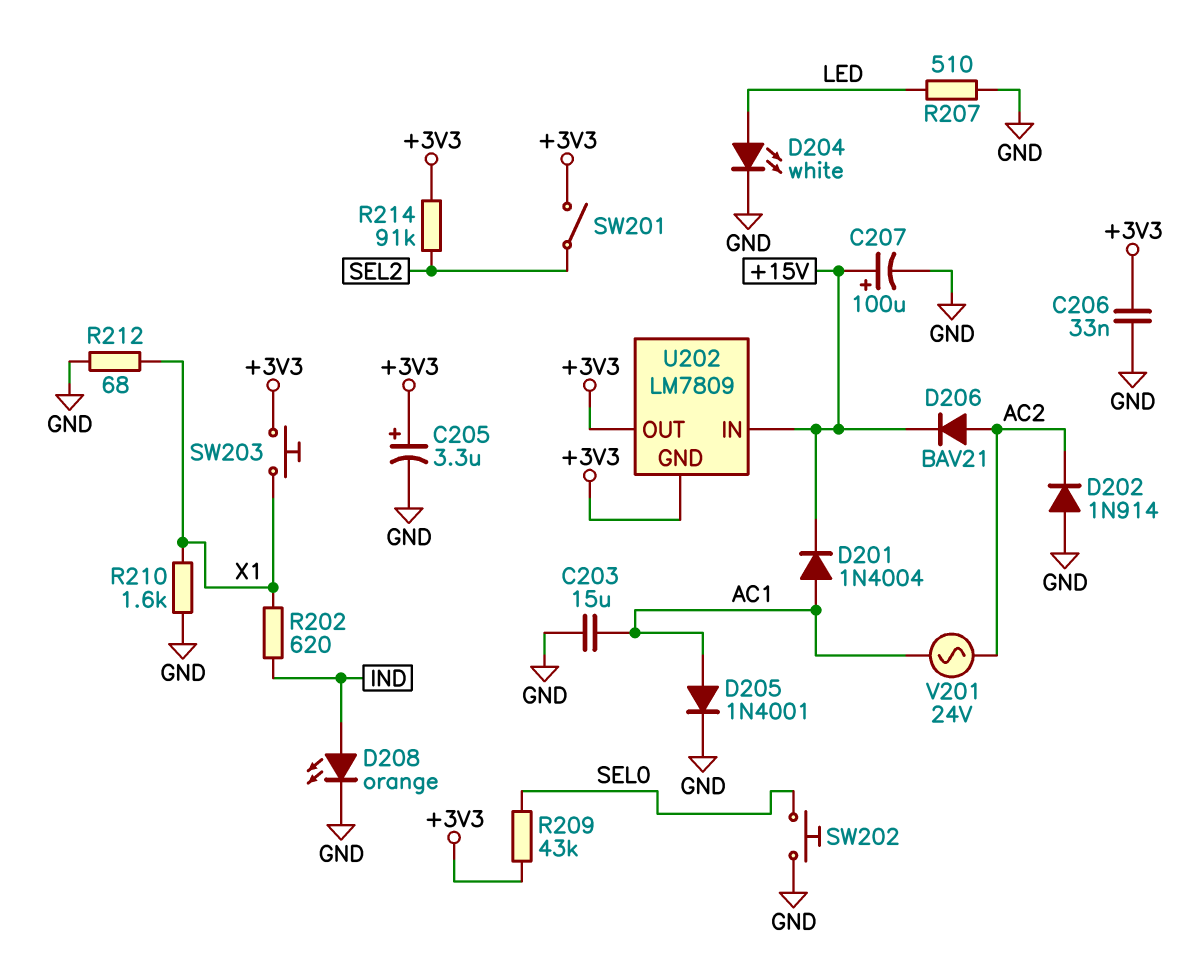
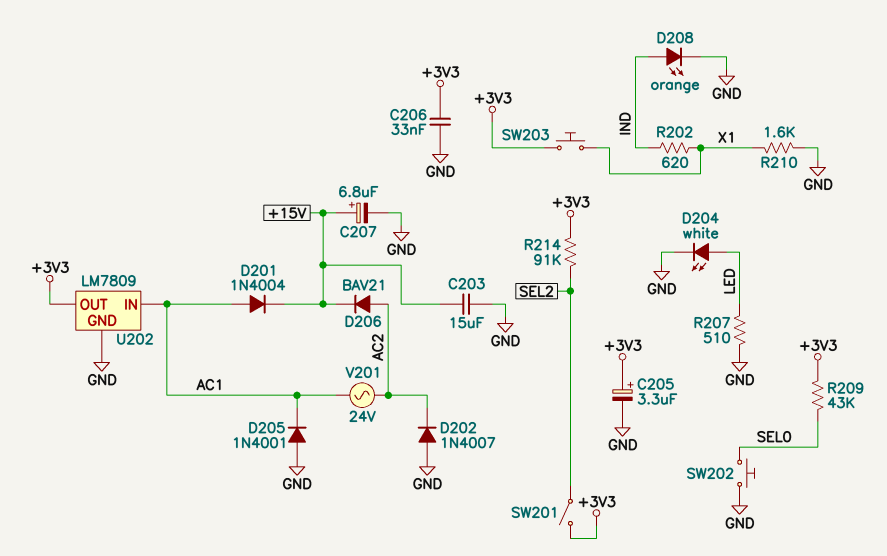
C203: 15uF (AC1, GND) -> 15uF (+15V, GND)
C207: 100uF (plus +15V, minus GND) -> 6.8uF (plus +15V, minus GND)
D202: diode 1N914 (A GND, K AC2) -> diode 1N4007 (A GND, K AC2)
D205: diode 1N4001 (A AC1, K GND) -> diode 1N4001 (A GND, K AC1)
R212: 68 (GND, X1) -> none
U202 pin GND: +3V3 -> GND
U202 pin IN: +15V -> AC1

